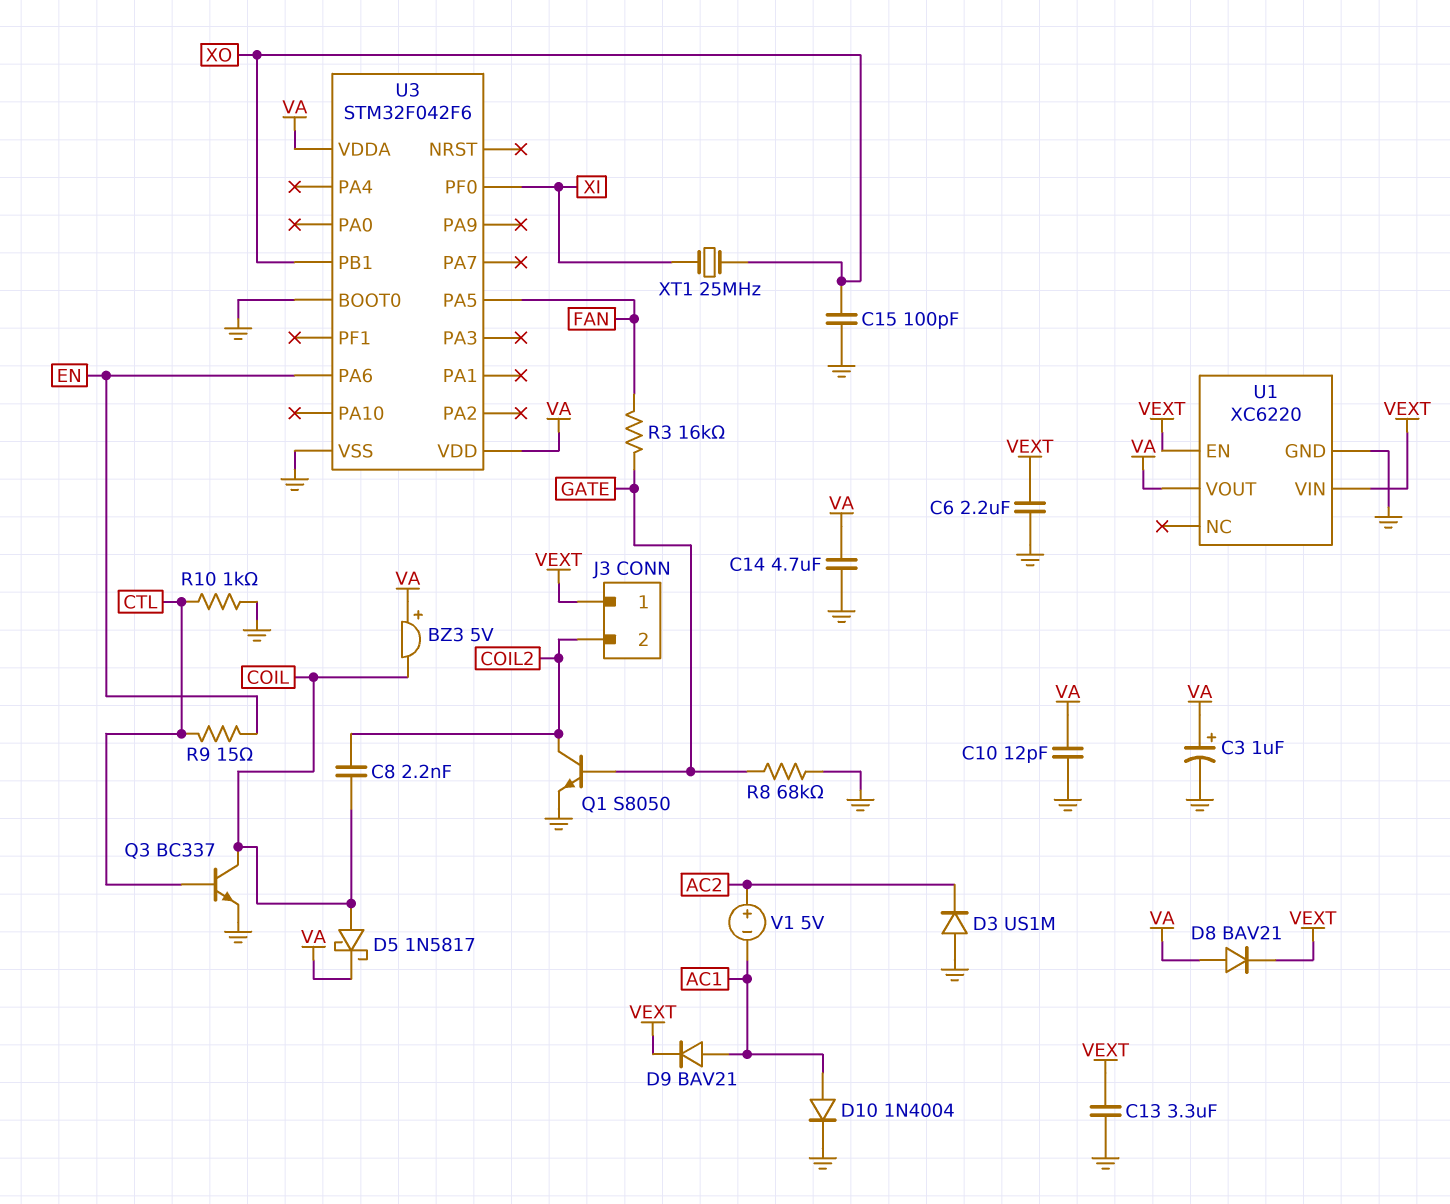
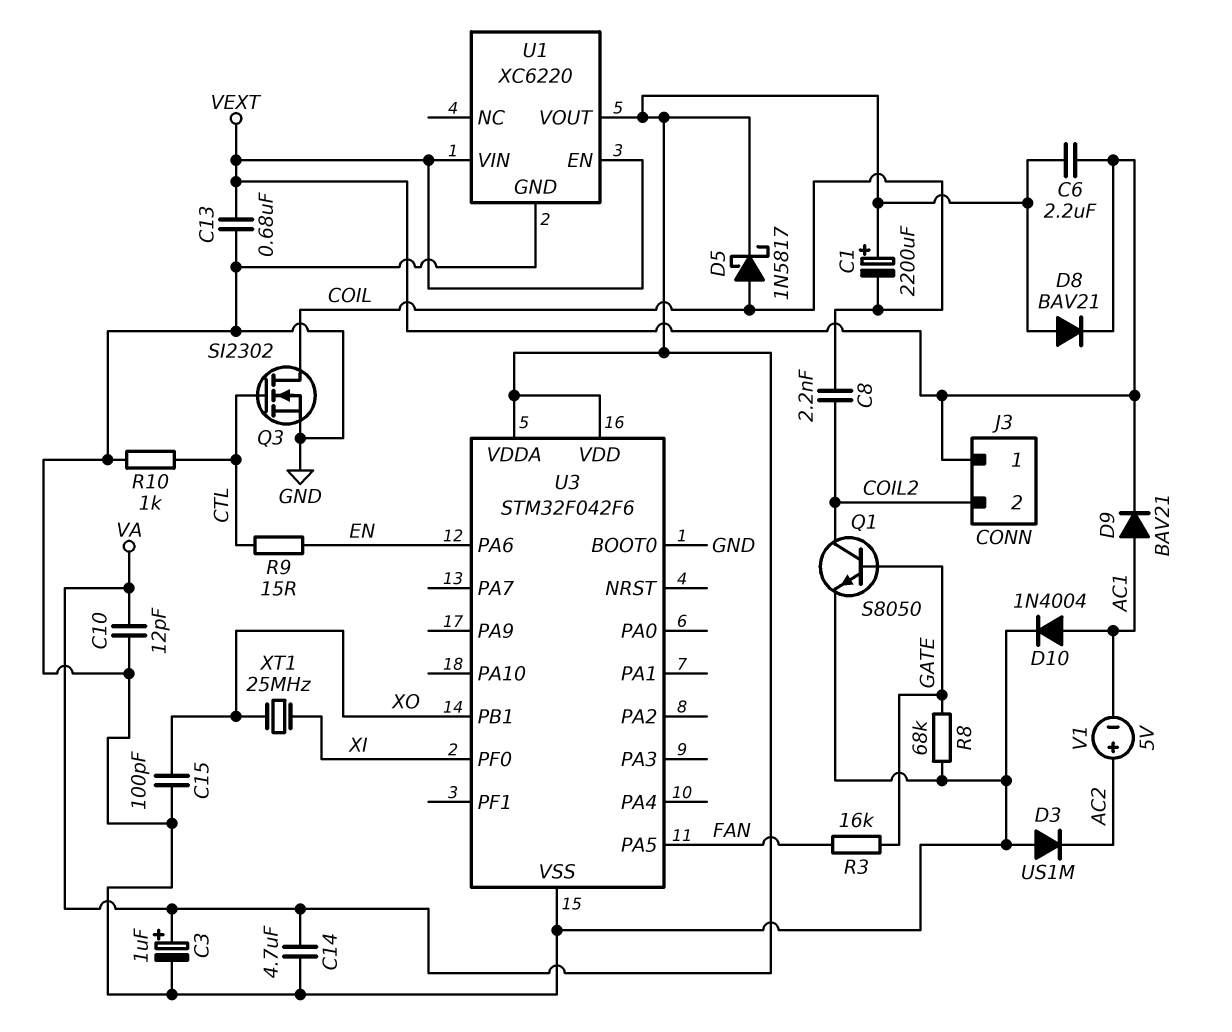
BZ3: buzzer 5V (plus VA, minus COIL) -> none
C1: none -> 2200uF (plus VA, minus COIL)
C6: 2.2uF (GND, VEXT) -> 2.2uF (VA, VEXT)
C13: 3.3uF (GND, VEXT) -> 680nF (GND, VEXT)
Q3: NPN BC337 (B CTL, C COIL, E GND) -> NMOS SI2302 (G CTL, D COIL, S GND)

